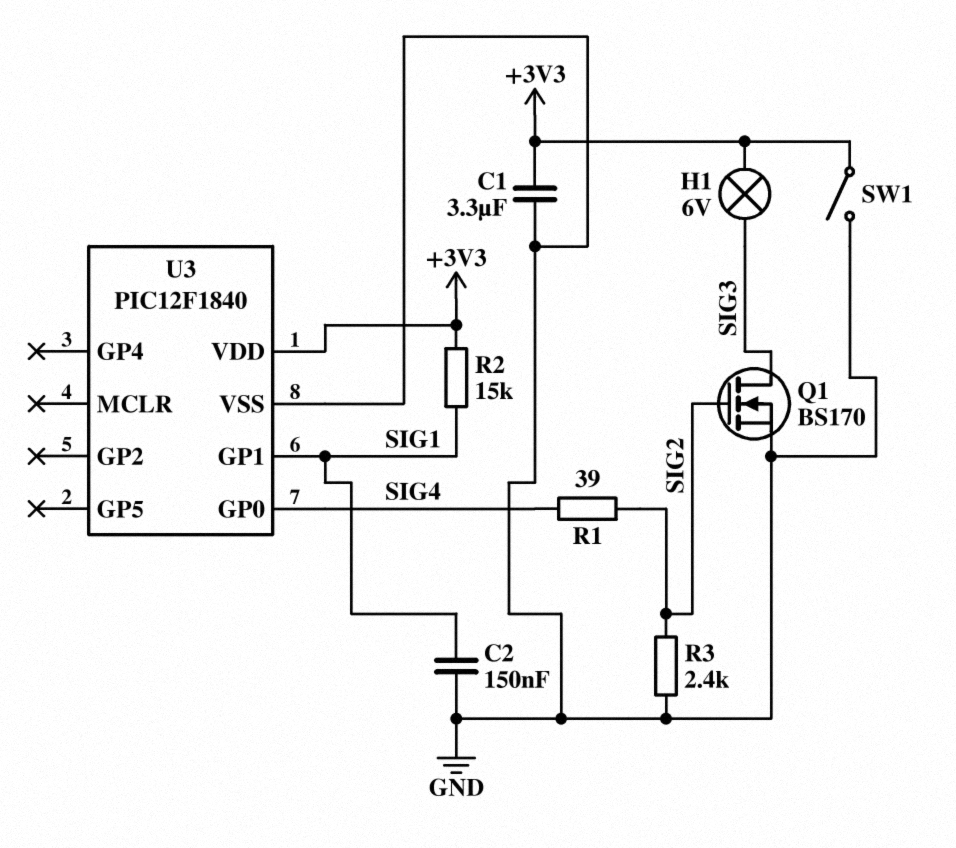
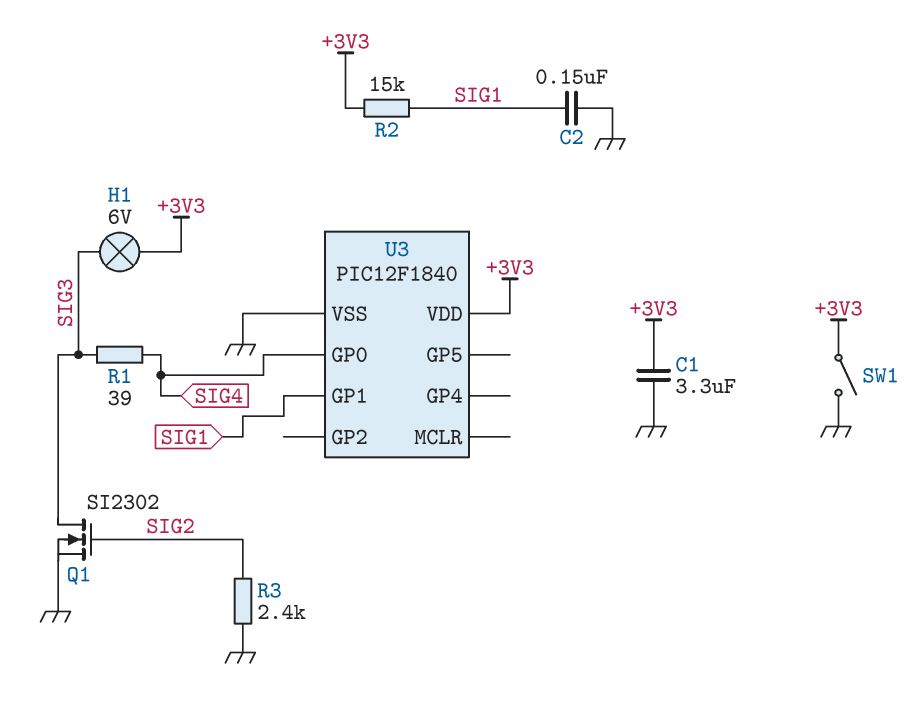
Q1: NMOS BS170 (G SIG2, D SIG3, S GND) -> NMOS SI2302 (G SIG2, D SIG3, S GND)
R1: 39 (SIG2, SIG4) -> 39 (SIG3, SIG4)

